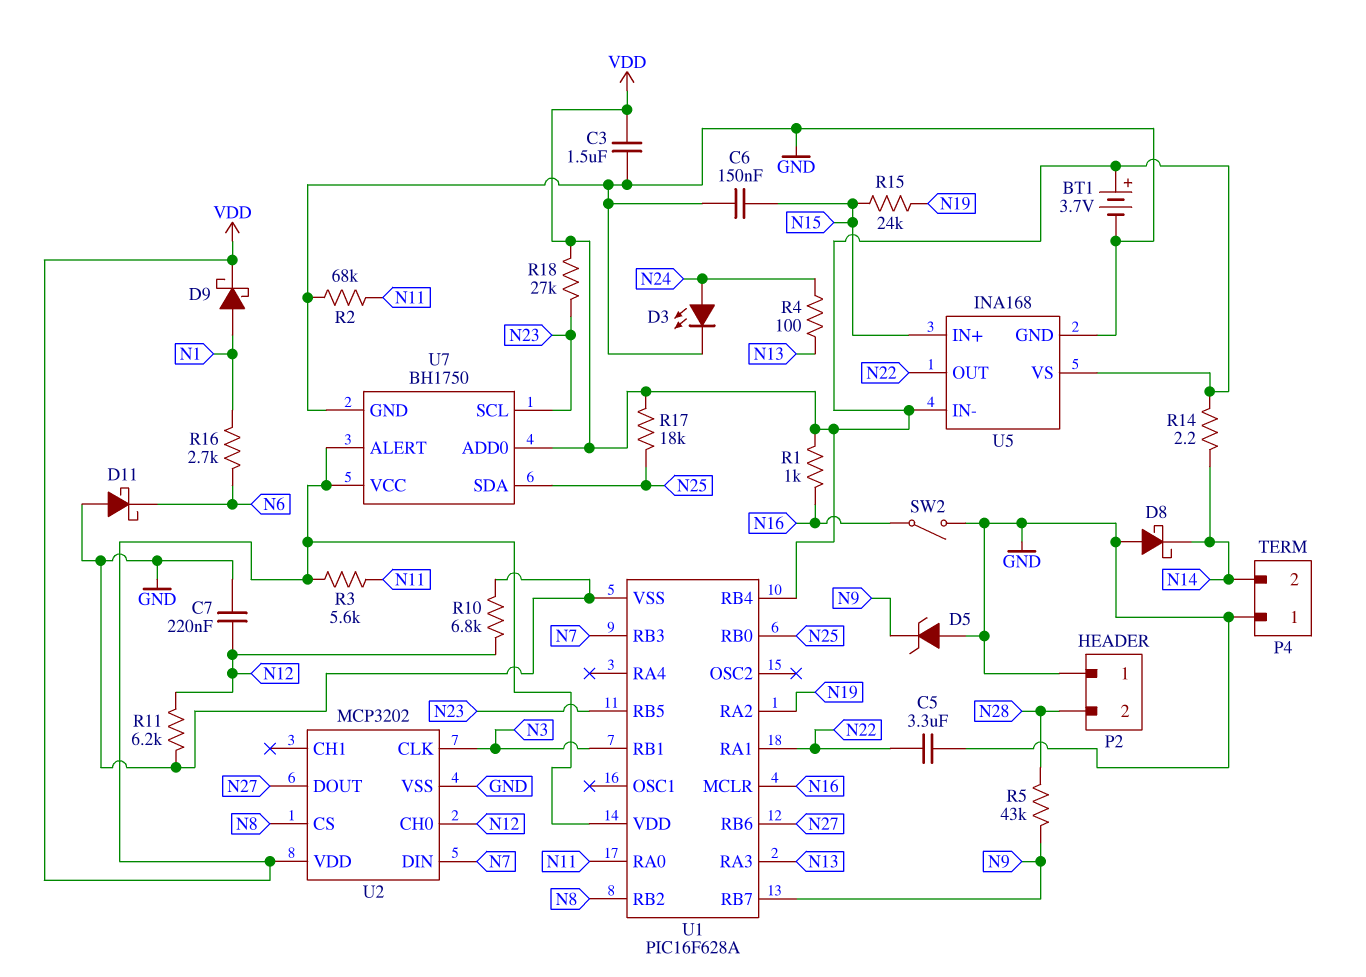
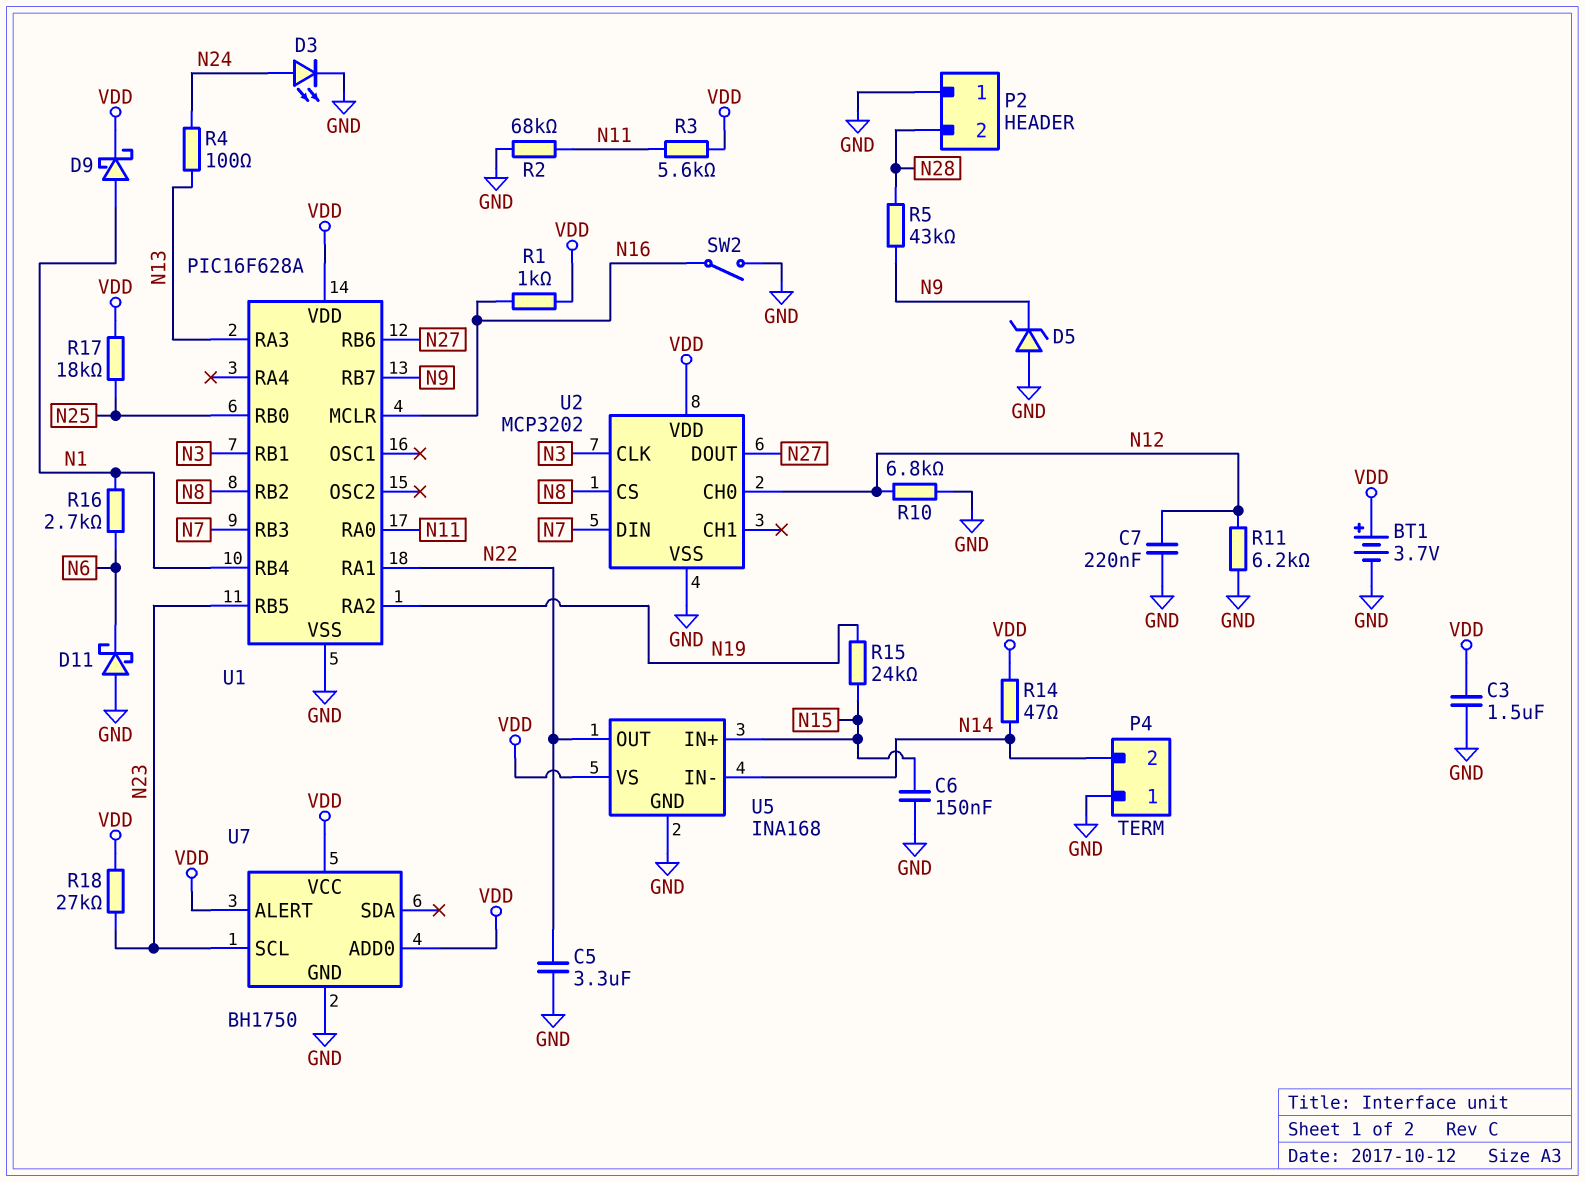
D8: schottky (A GND, K N14) -> none
R14: 2.2 (N14, VDD) -> 47 (N14, VDD)
U1 pin RB4: VDD -> N1
U5 pin IN-: VDD -> N14
U7 pin SDA: N25 -> none

